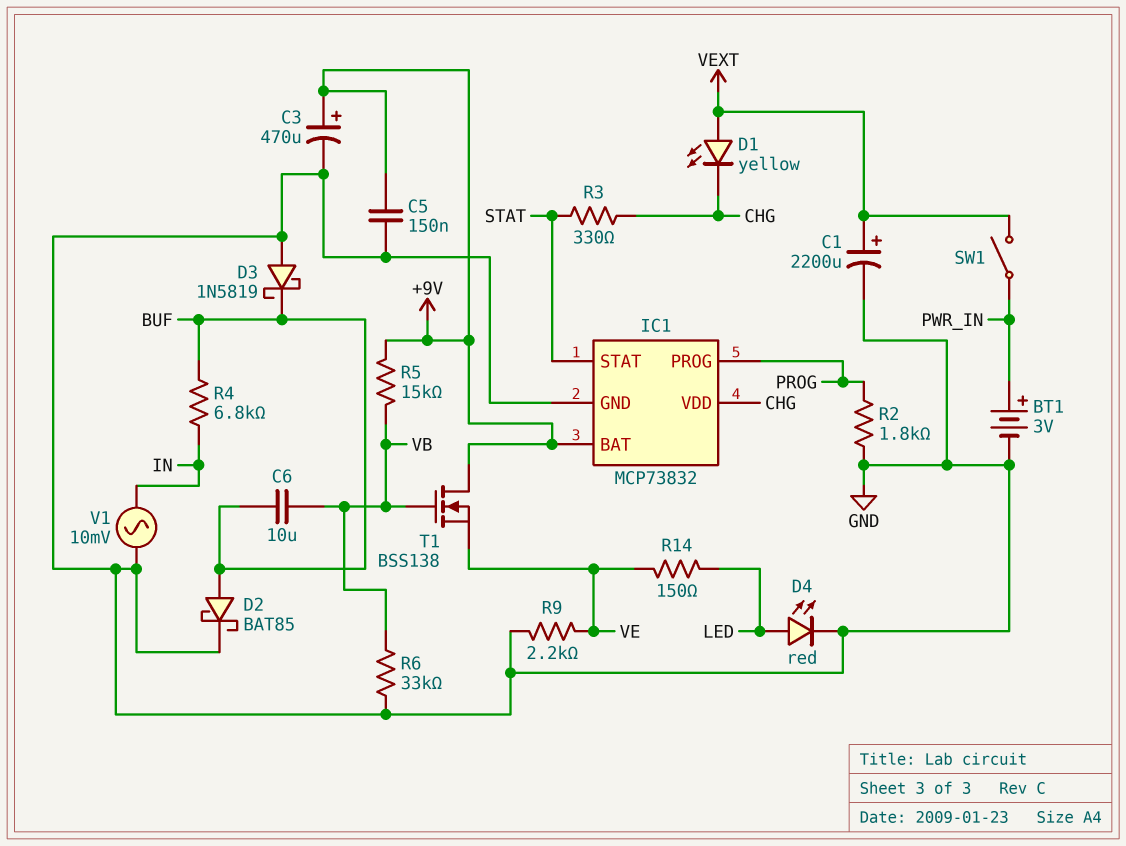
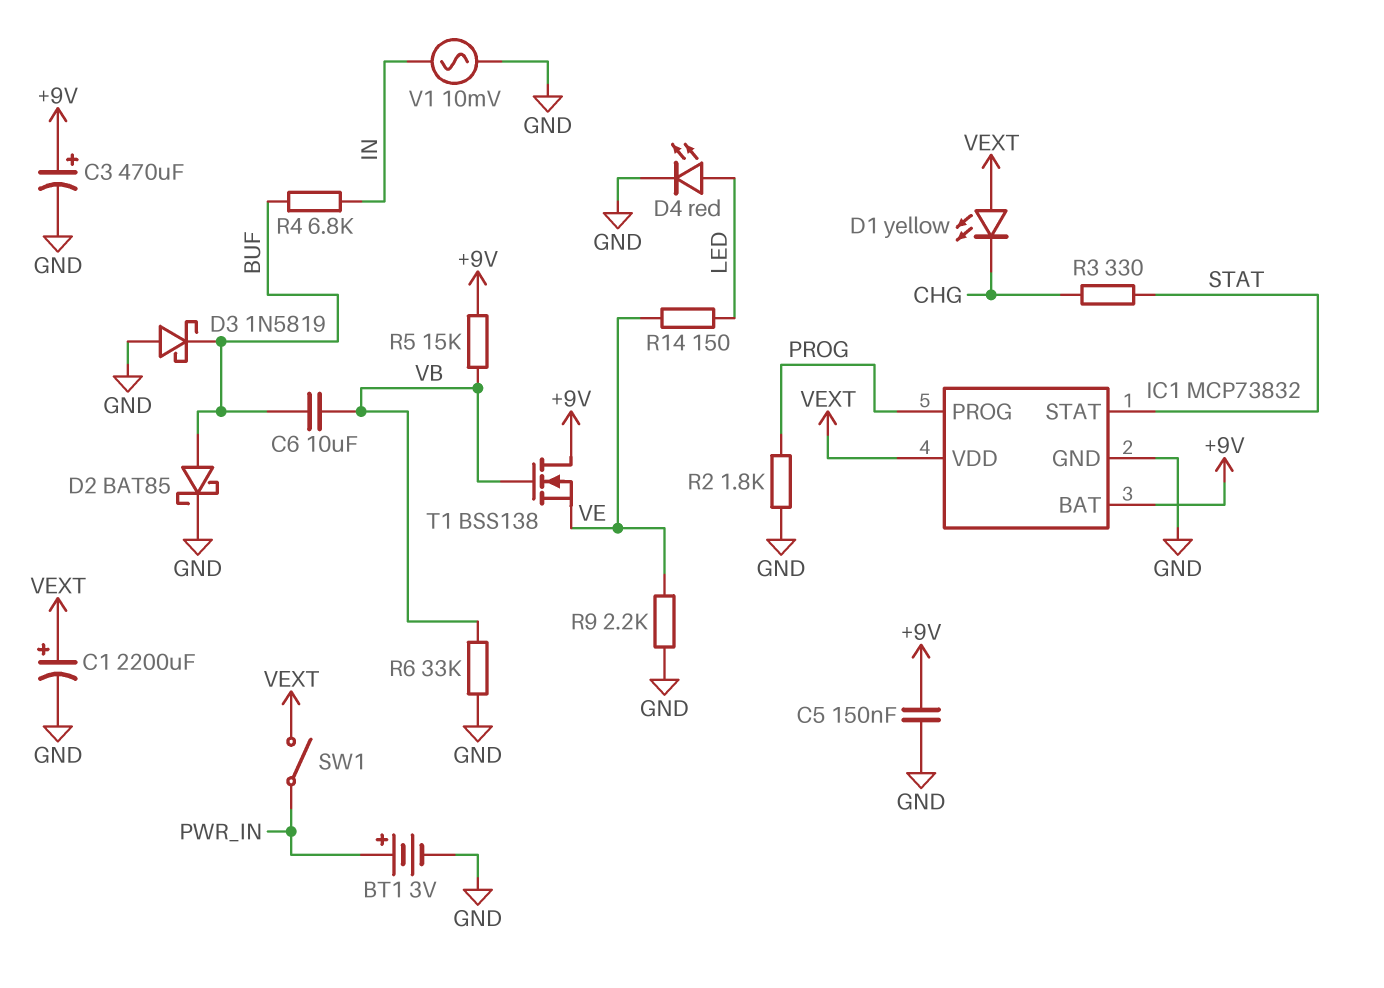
IC1 pin VDD: CHG -> VEXT

